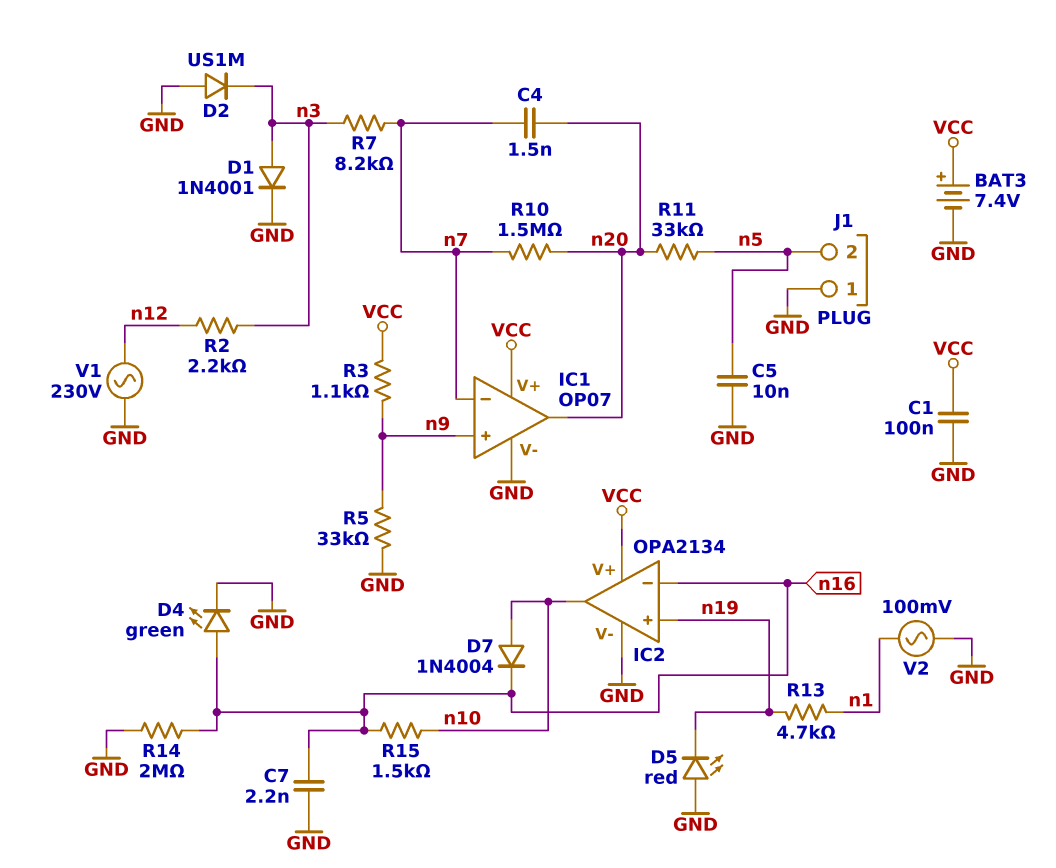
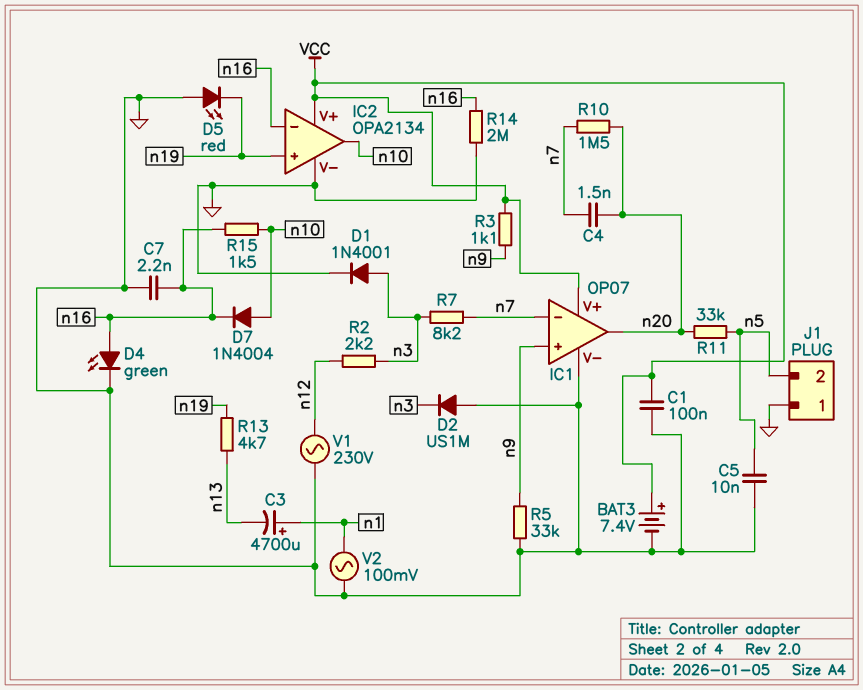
C3: none -> 4700uF (plus n1, minus n13)
R13: 4.7k (n1, n19) -> 4.7k (n13, n19)

